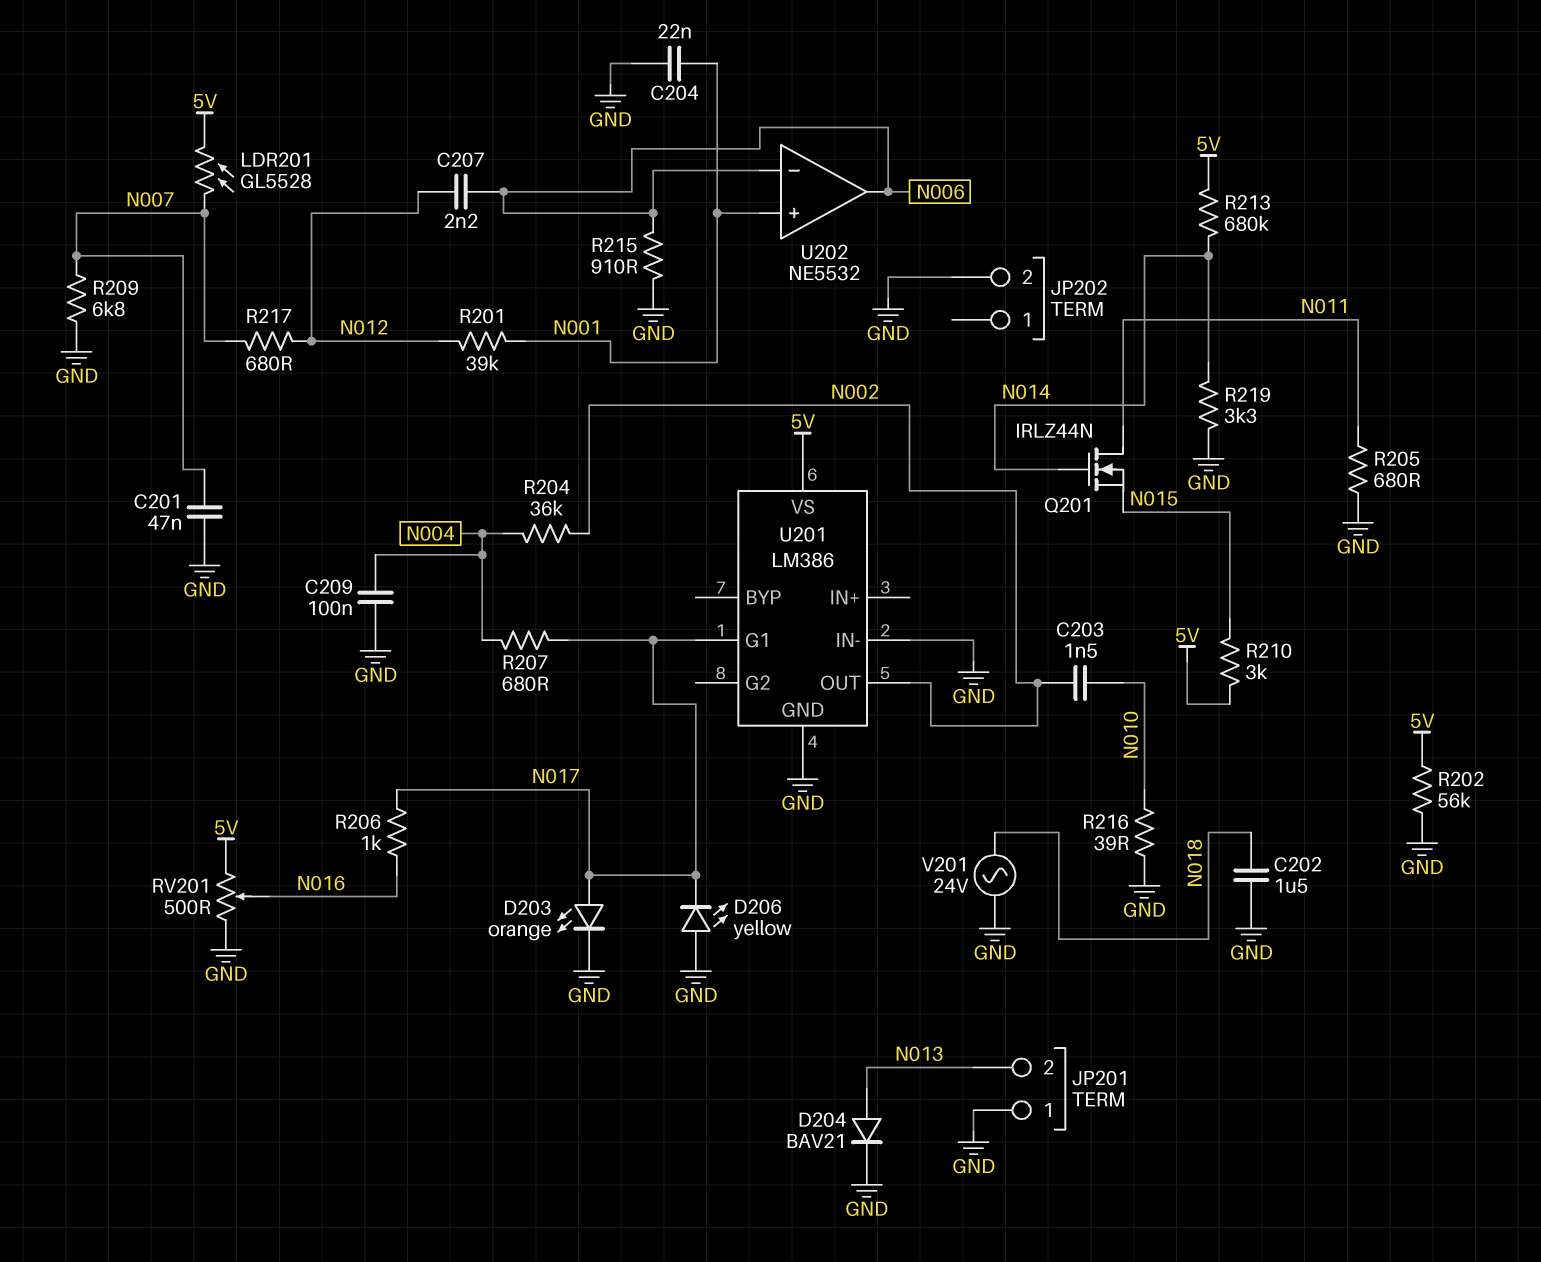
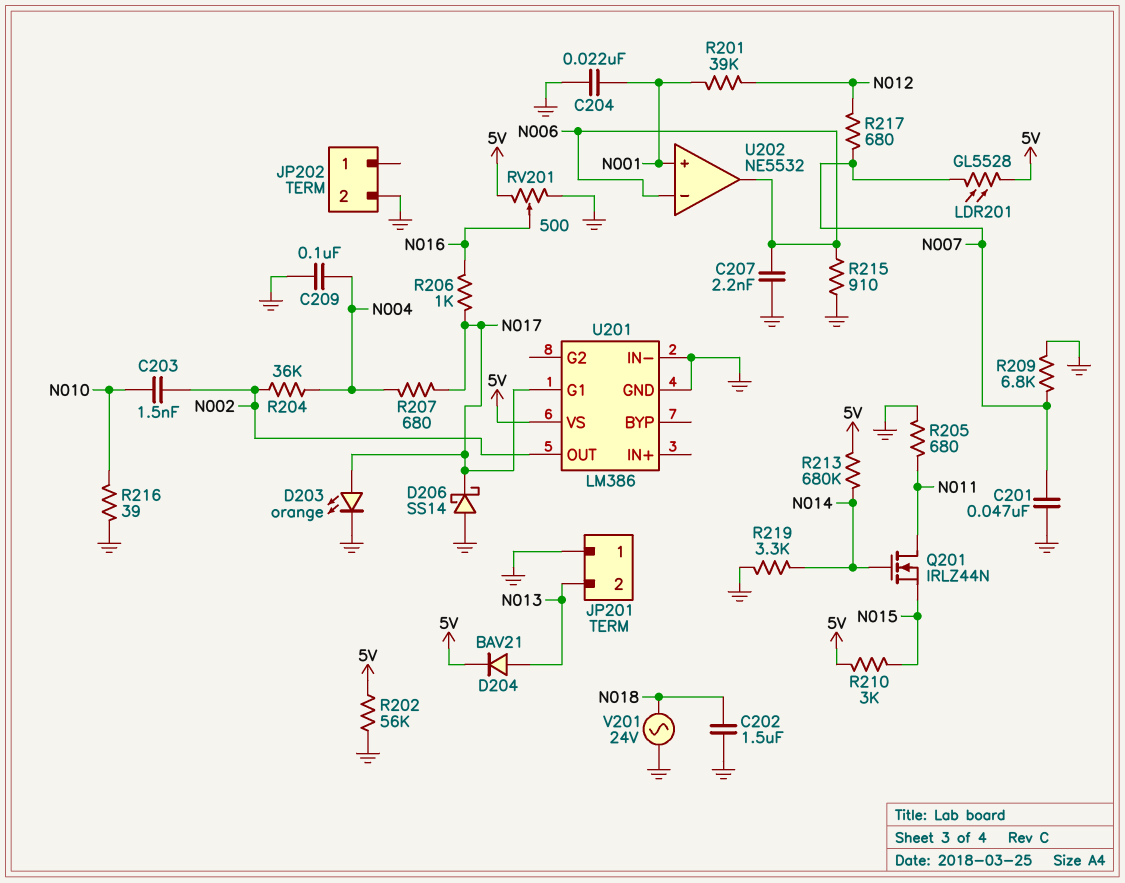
C207: 2.2nF (N006, N012) -> 2.2nF (GND, N006)
D204: diode BAV21 (A N013, K GND) -> diode BAV21 (A N013, K 5V)
D206: LED yellow (A GND, K N017) -> schottky SS14 (A GND, K N017)

